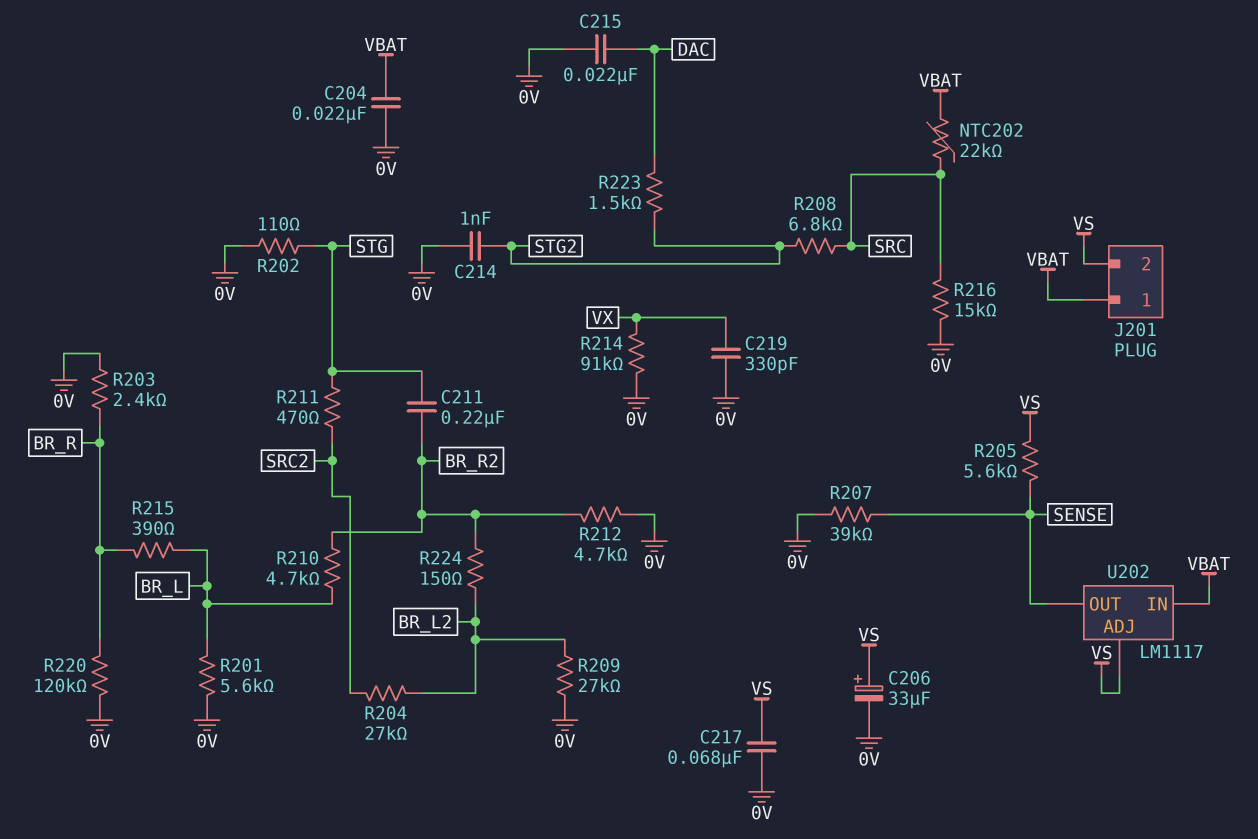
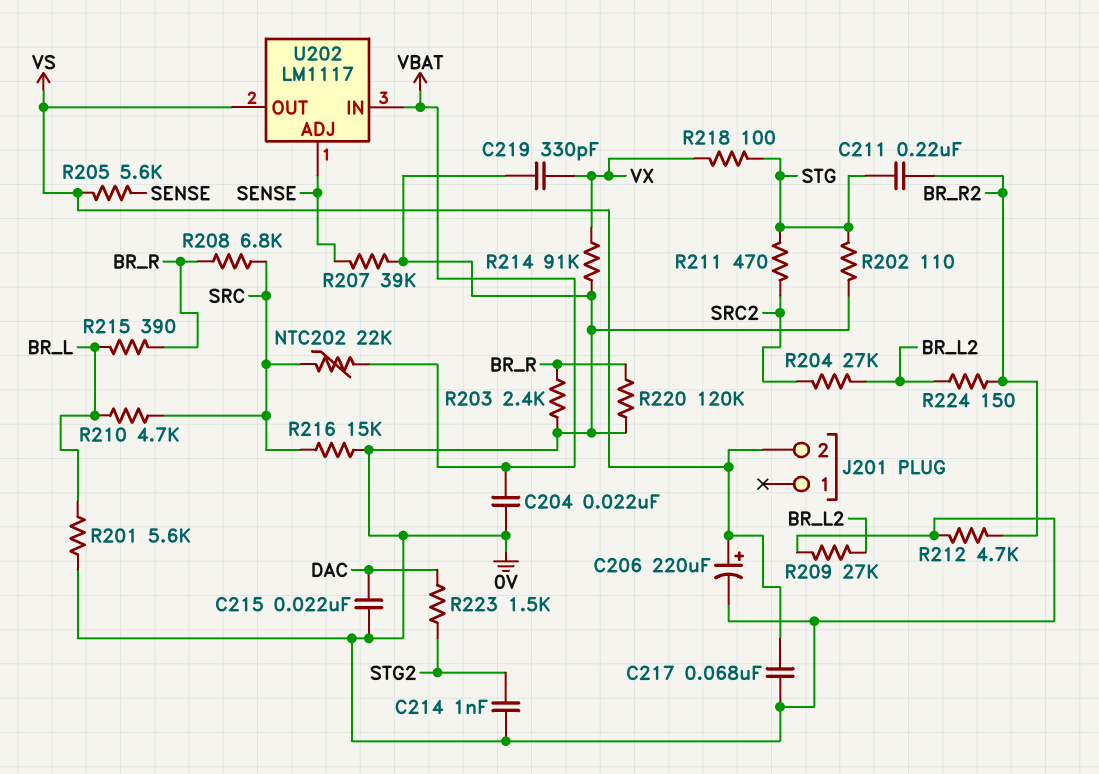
C206: 33uF (plus VS, minus 0V) -> 220uF (plus VS, minus 0V)
J201 pin 1: VBAT -> none
R208: 6.8k (SRC, STG2) -> 6.8k (BR_R, SRC)
R210: 4.7k (BR_L, BR_R2) -> 4.7k (BR_L, SRC)
R218: none -> 100 (STG, VX)
U202 pin ADJ: VS -> SENSE
U202 pin OUT: SENSE -> VS

